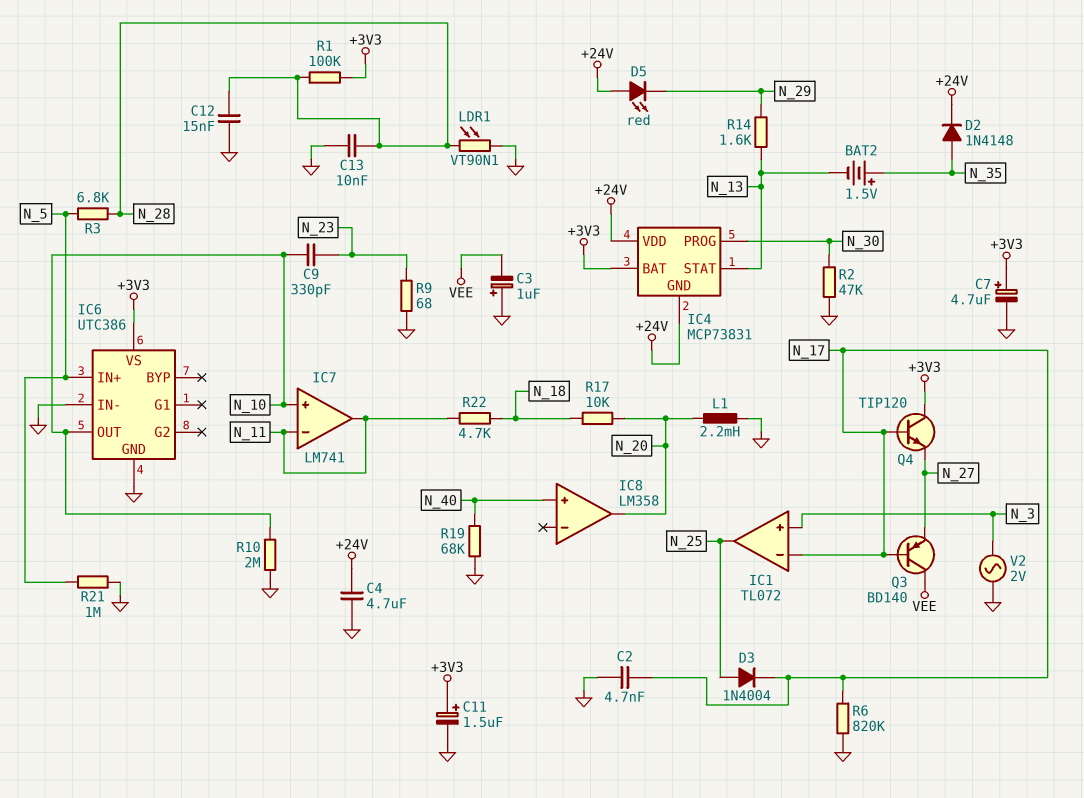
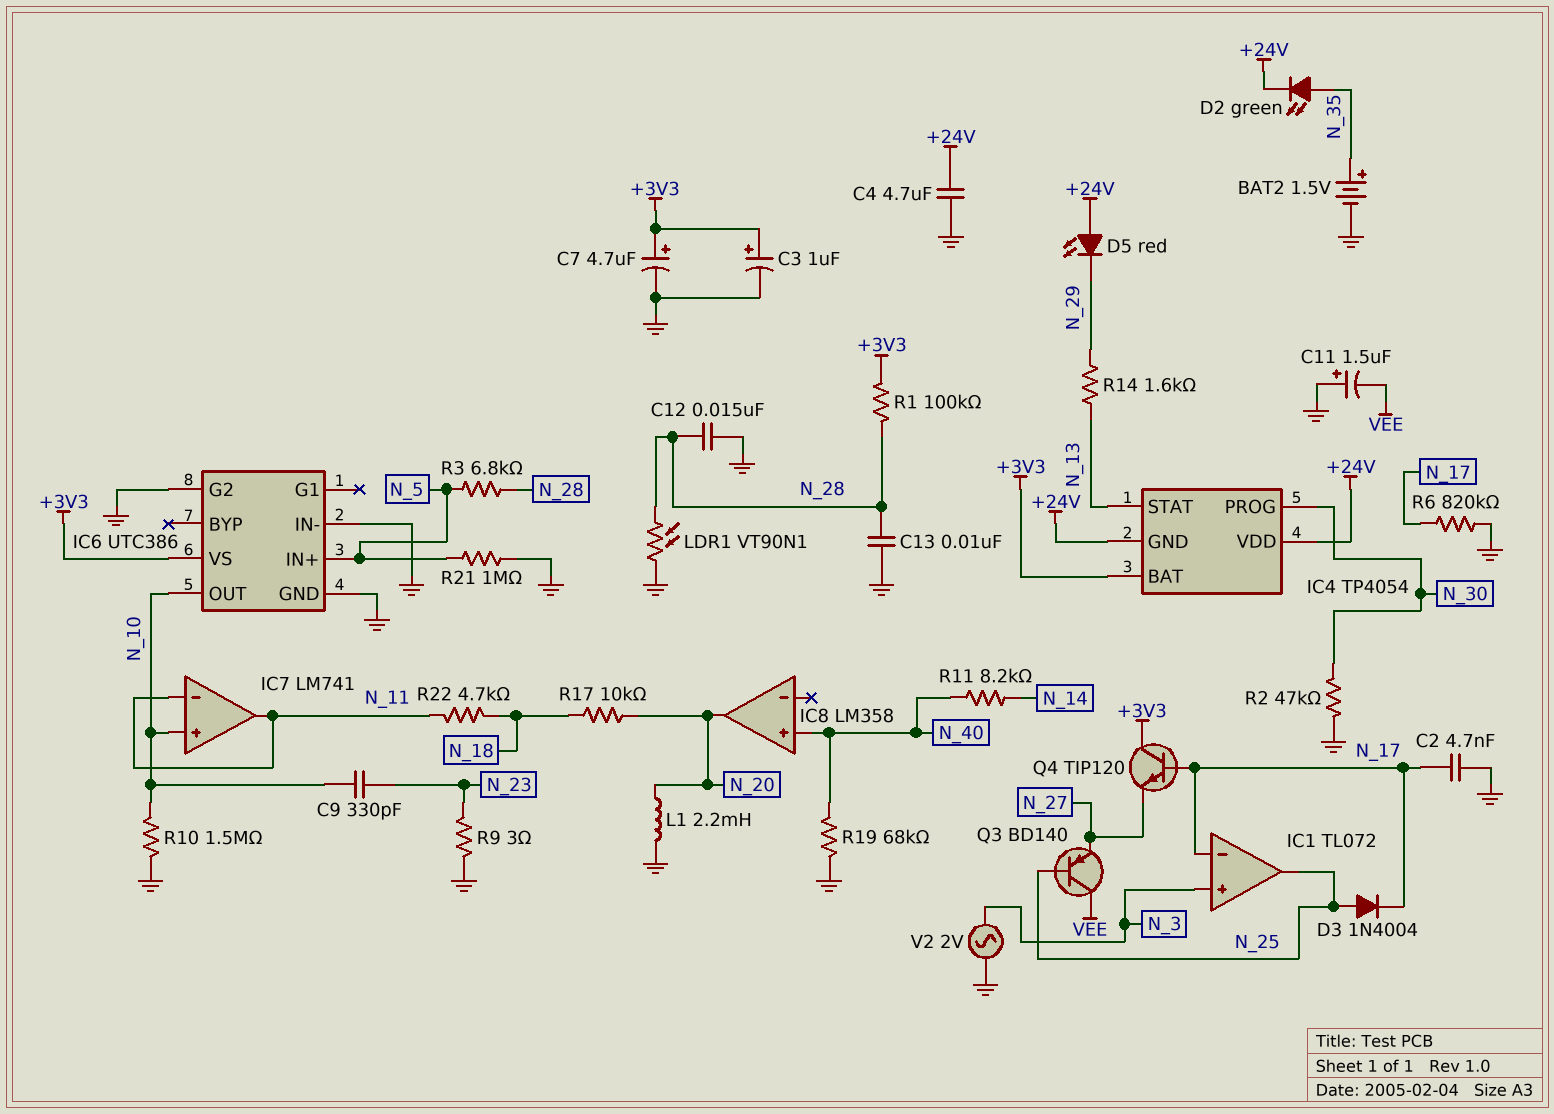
BAT2: 1.5V (plus N_35, minus N_13) -> 1.5V (plus N_35, minus GND)
C3: 1uF (plus GND, minus VEE) -> 1uF (plus +3V3, minus GND)
C11: 1.5uF (plus +3V3, minus GND) -> 1.5uF (plus GND, minus VEE)
D2: diode 1N4148 (A N_35, K +24V) -> LED green (A N_35, K +24V)
IC4: MCP73831 -> TP4054
IC6 pin G2: none -> GND
Q3: PNP BD140 (B N_17, C VEE, E N_27) -> PNP BD140 (B N_25, C VEE, E N_27)
R9: 68 (GND, N_23) -> 3 (GND, N_23)
R10: 2M (GND, N_10) -> 1.5M (GND, N_10)
R11: none -> 8.2k (N_14, N_40)

